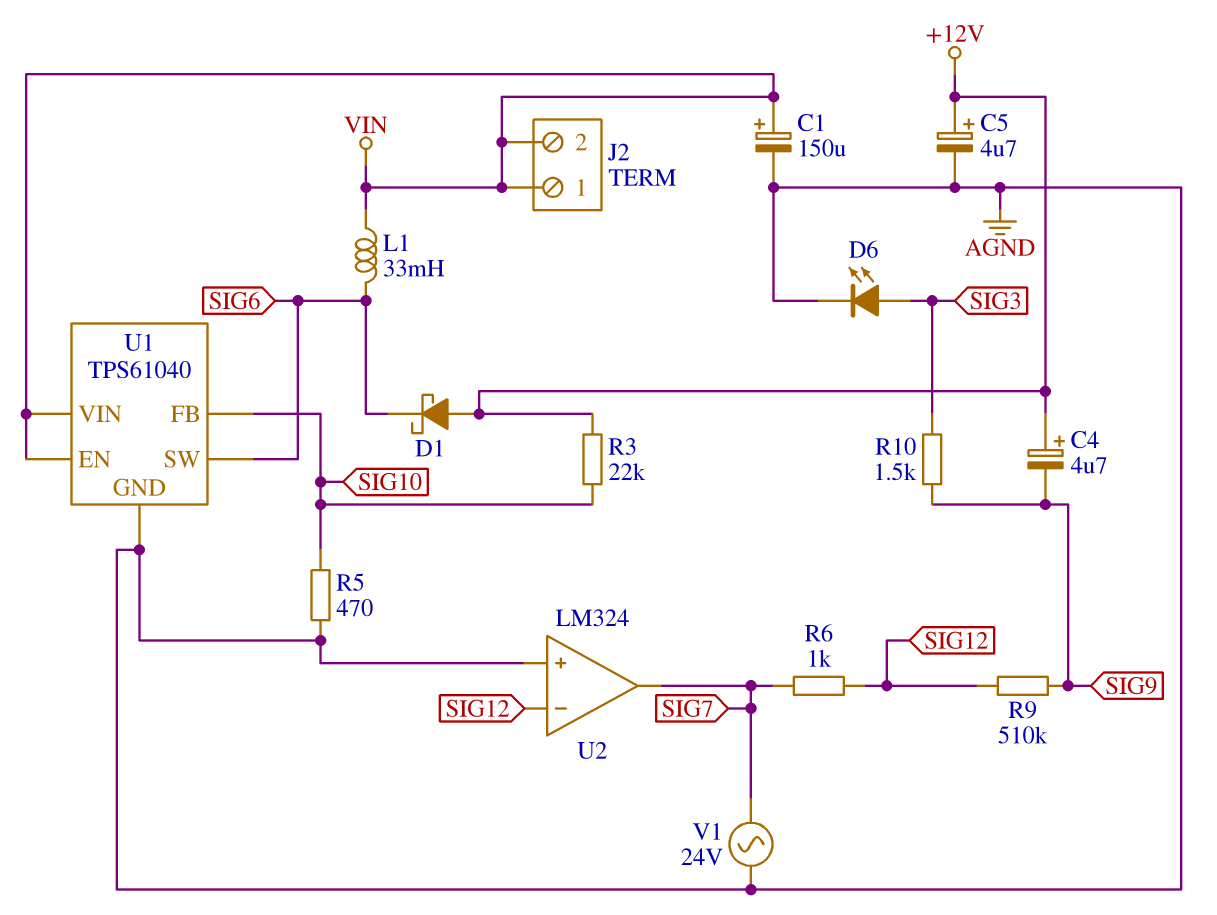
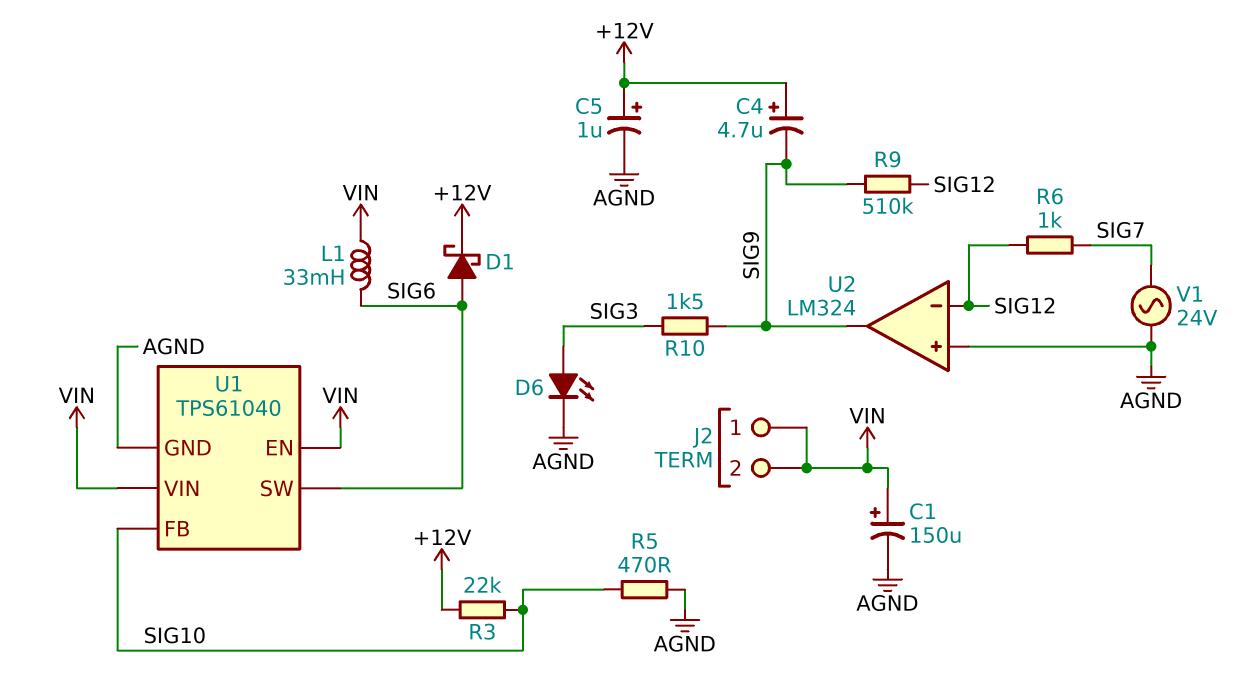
C5: 4.7uF (plus +12V, minus AGND) -> 1uF (plus +12V, minus AGND)
D1: schottky (A +12V, K SIG6) -> schottky (A SIG6, K +12V)
U2 pin out: SIG7 -> SIG9

